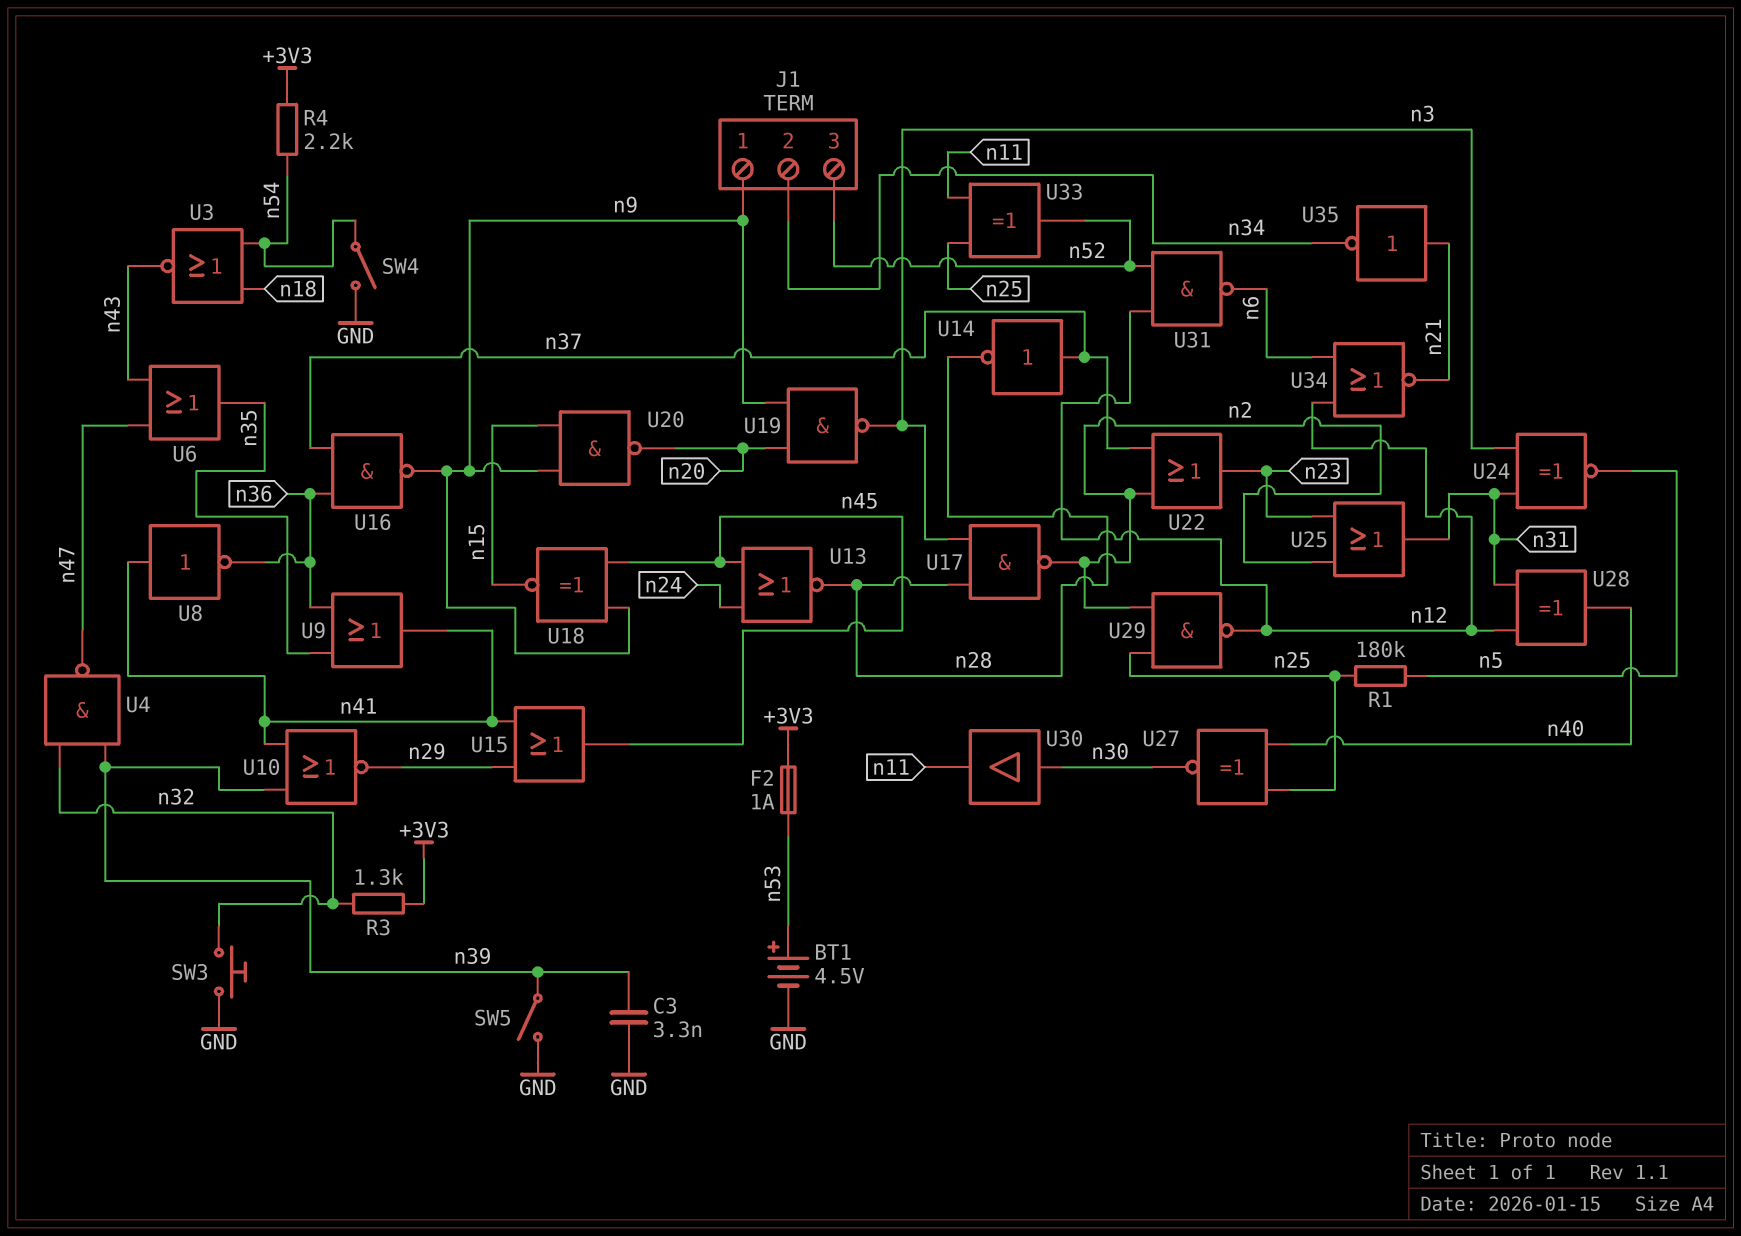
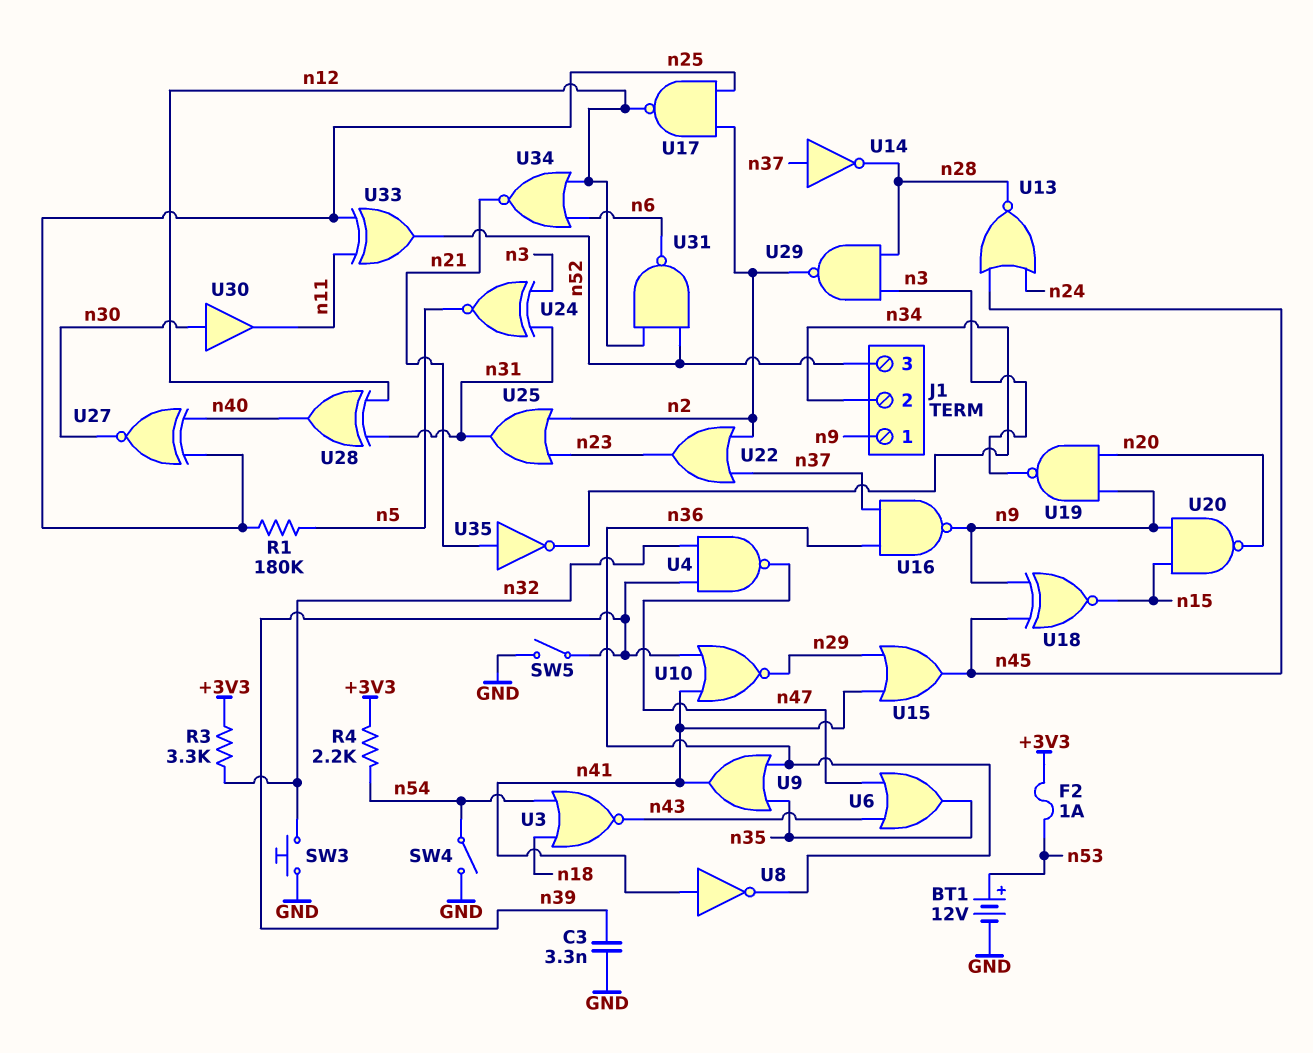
BT1: 4.5V (plus n53, minus GND) -> 12V (plus n53, minus GND)
R3: 1.3k (+3V3, n32) -> 3.3k (+3V3, n32)
U17: NAND (in n3, in n28, out n2) -> NAND (in n2, in n25, out n12)
U29: NAND (in n2, in n25, out n12) -> NAND (in n3, in n28, out n2)

